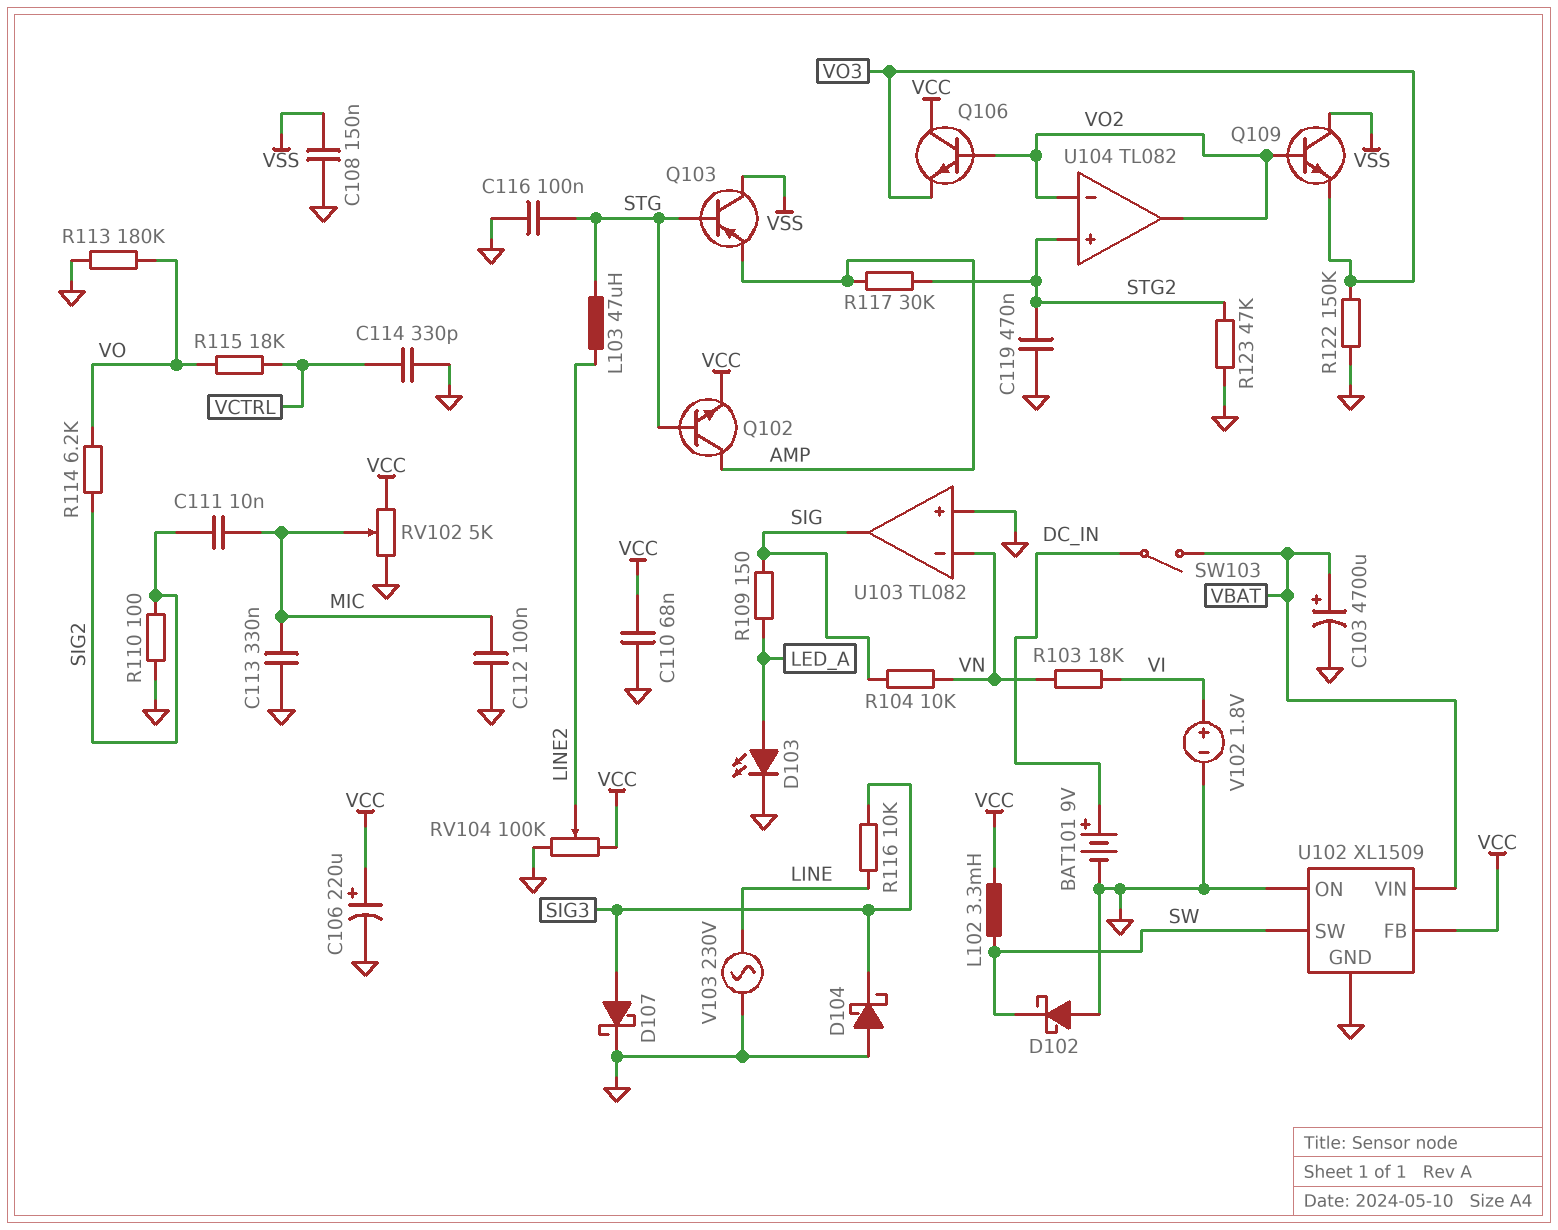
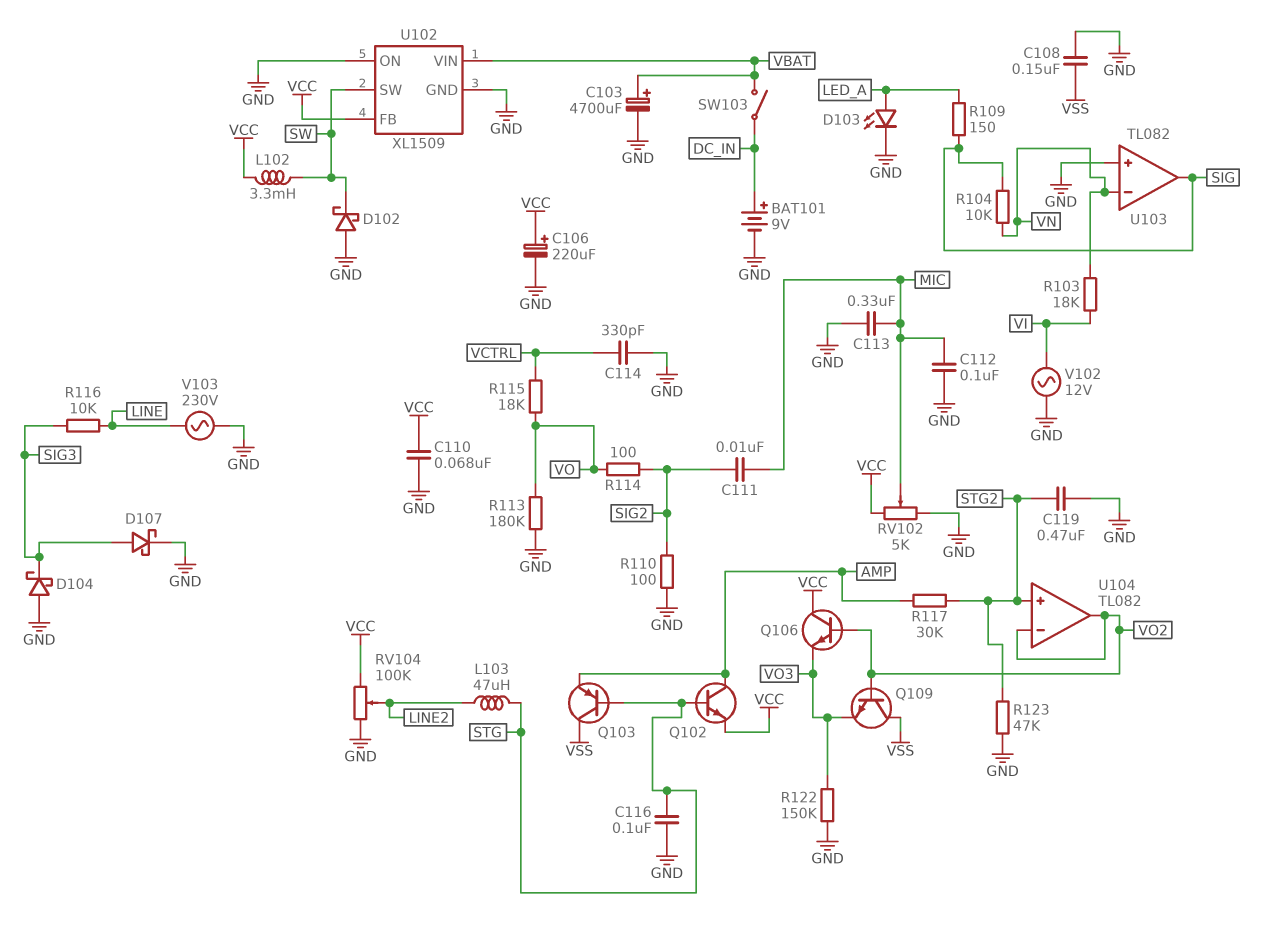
R114: 6.2k (SIG2, VO) -> 100 (SIG2, VO)
V102: 1.8V (plus VI, minus GND) -> AC 12V (GND, VI)

